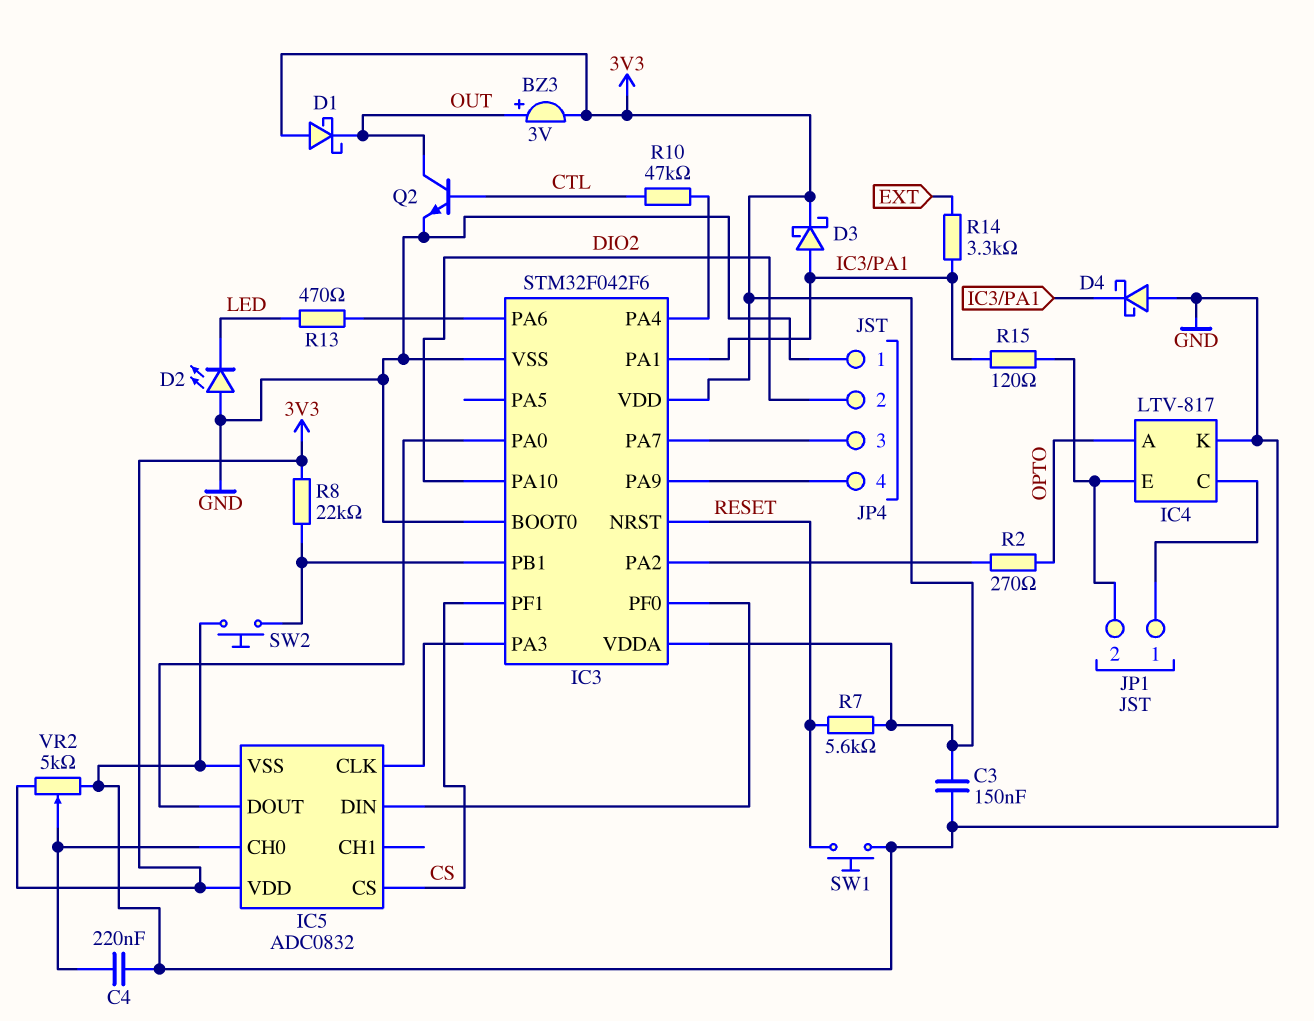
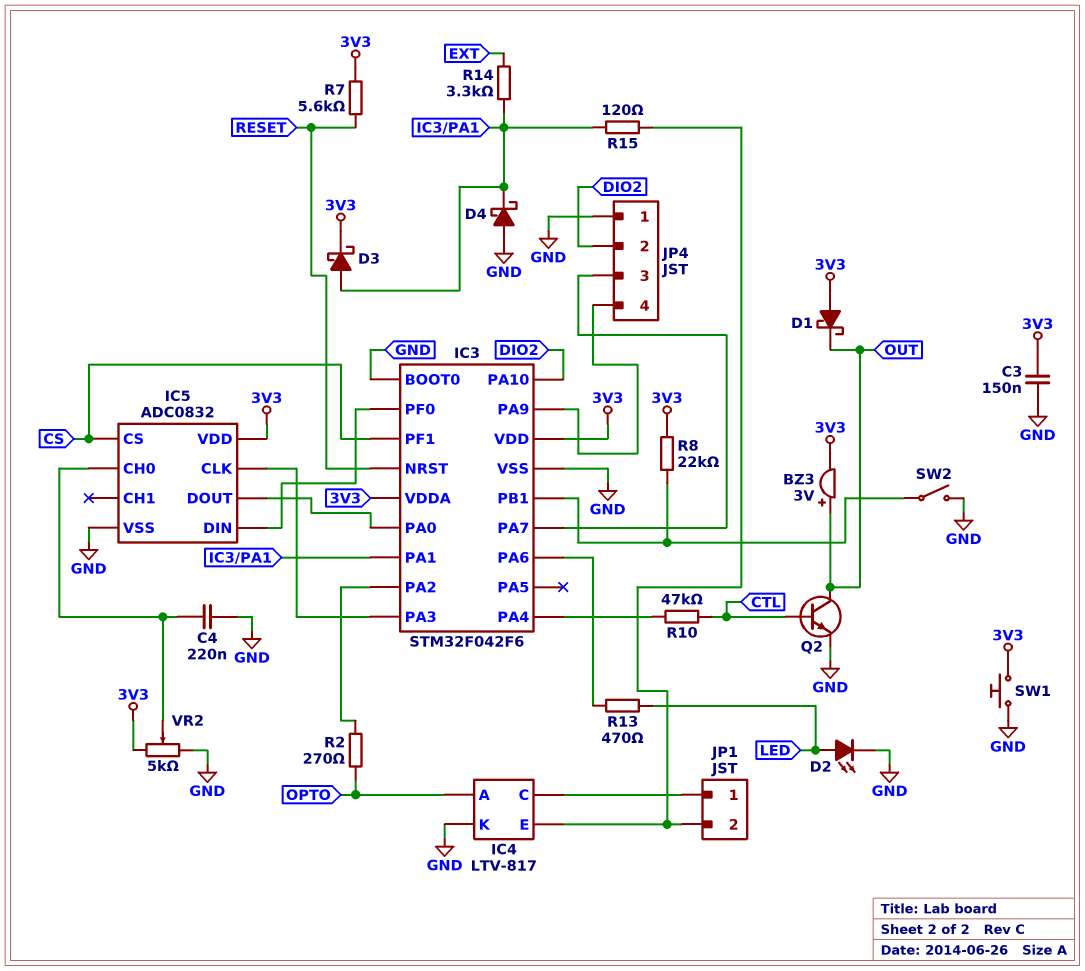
D2: LED (A GND, K LED) -> LED (A LED, K GND)
SW1: button (GND, RESET) -> button (3V3, GND)
SW2: button (GND, IC3/PB1) -> switch (GND, IC3/PB1)

